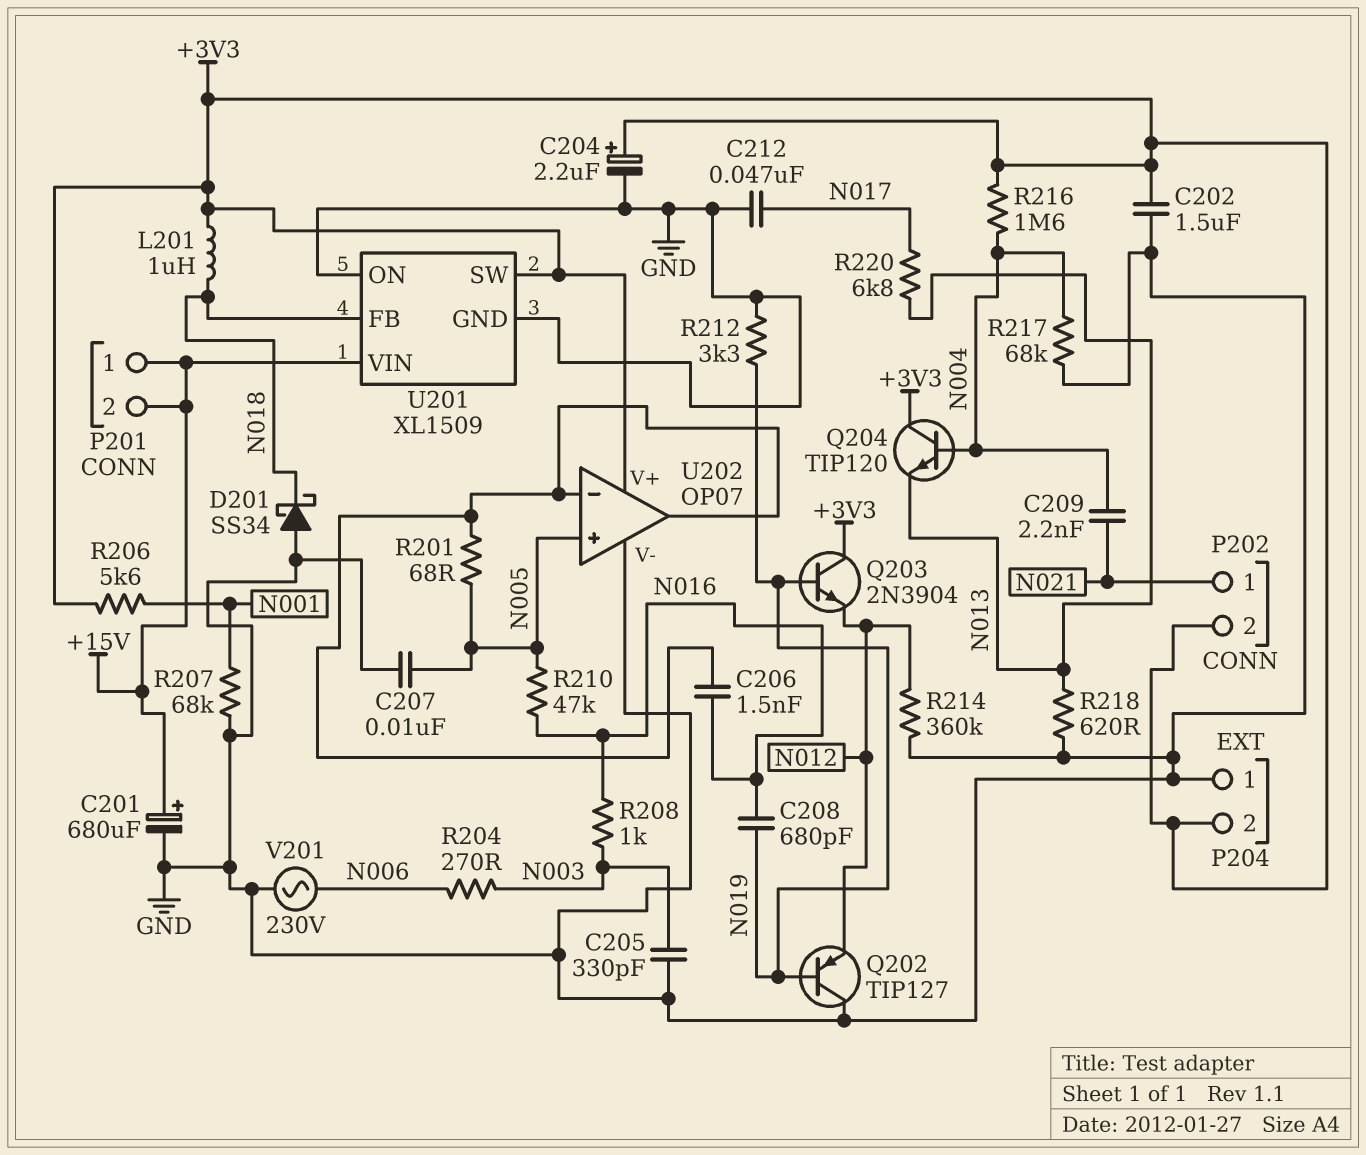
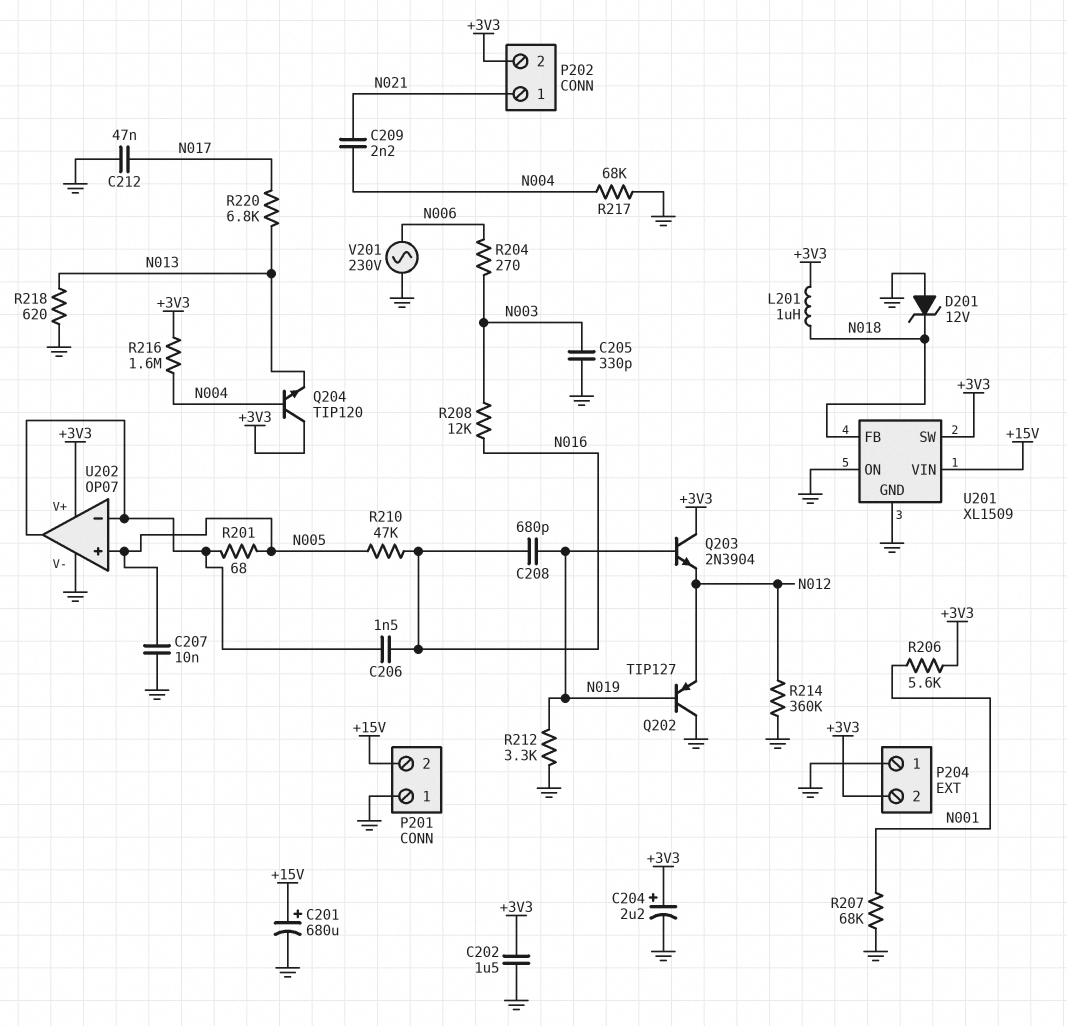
D201: schottky SS34 (A GND, K N018) -> zener 12V (A GND, K N018)
P201 pin 1: +15V -> GND
R208: 1k (N003, N016) -> 12k (N003, N016)

